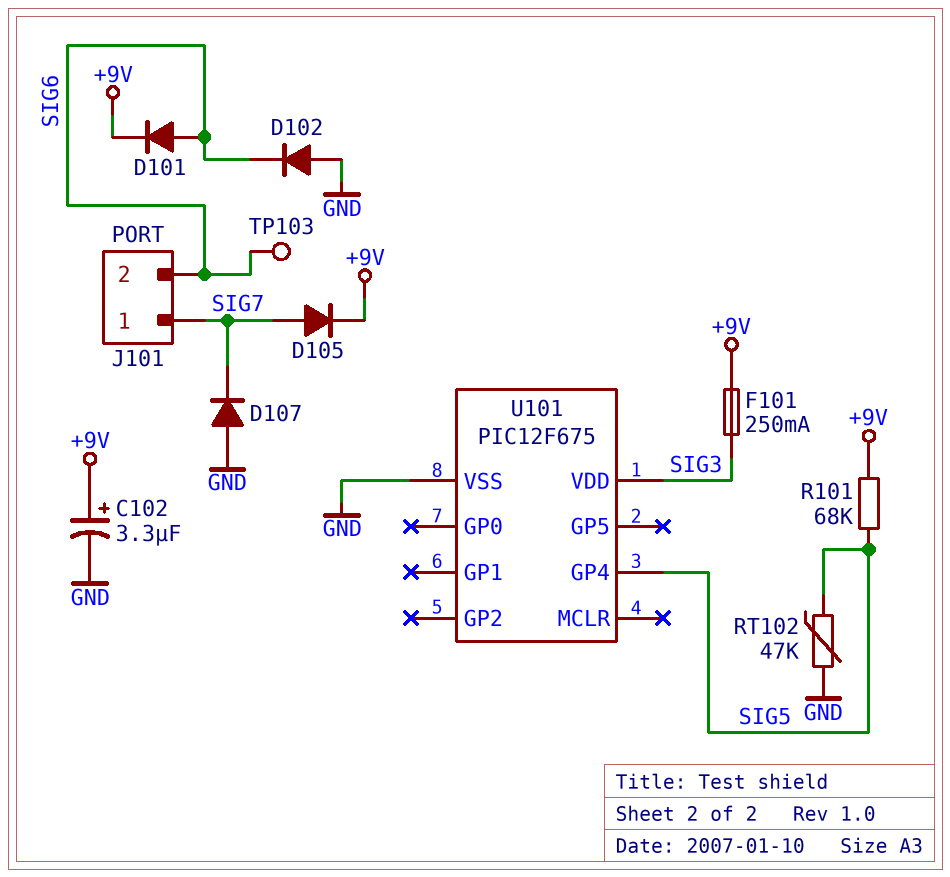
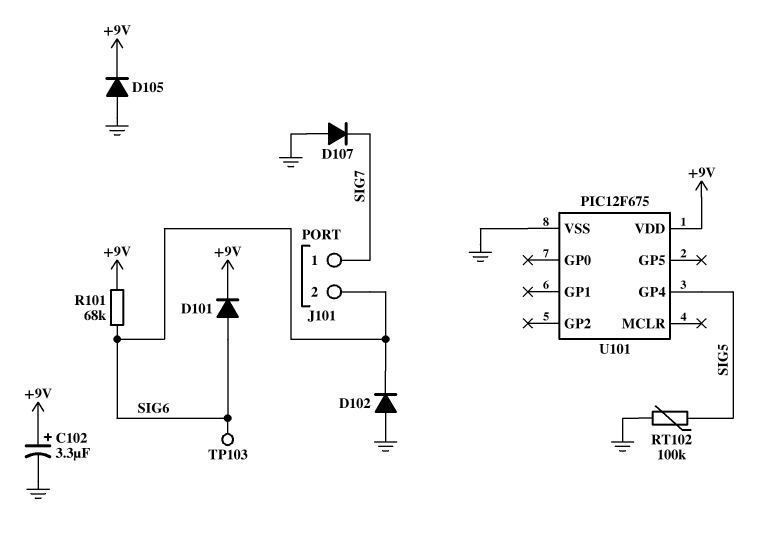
D105: diode (A SIG7, K +9V) -> diode (A GND, K +9V)
F101: 250mA (+9V, SIG3) -> none
R101: 68k (+9V, SIG5) -> 68k (+9V, SIG6)
RT102: 47k (GND, SIG5) -> 100k (GND, SIG5)
U101 pin VDD: SIG3 -> +9V

